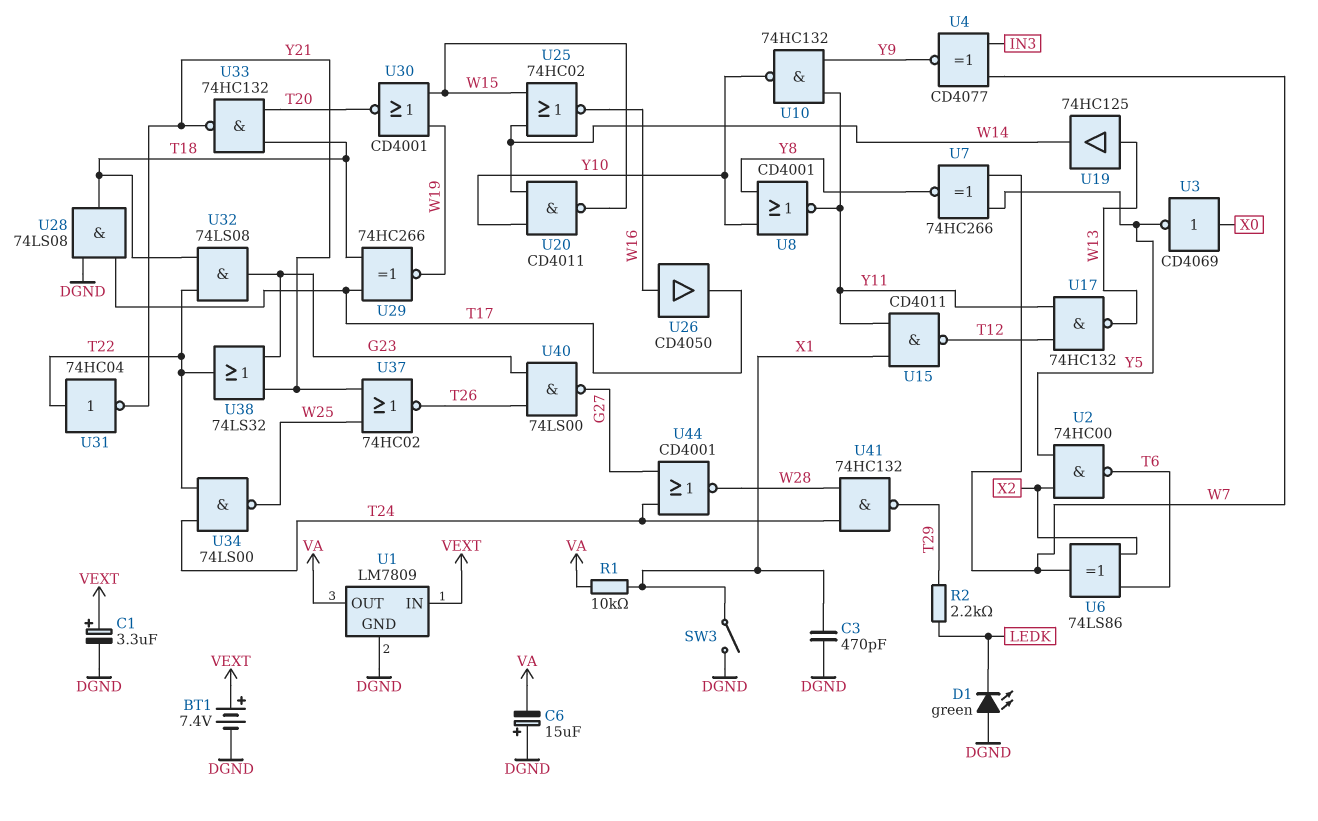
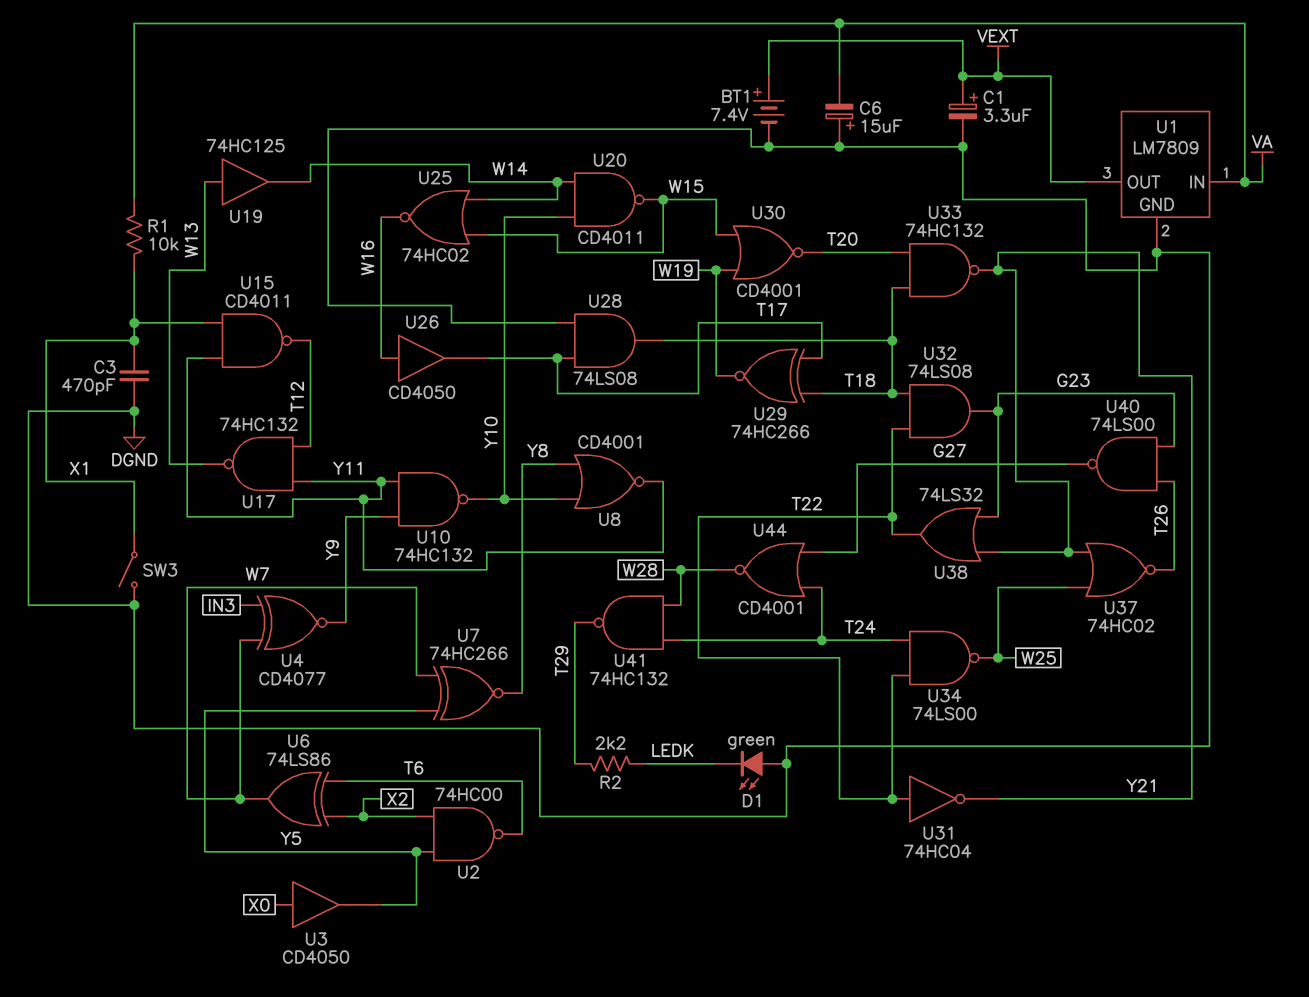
U1 pin IN: VEXT -> VA
U1 pin OUT: VA -> VEXT
U3: NOT CD4069 (in X0, out Y5) -> buffer CD4050 (in X0, out Y5)

